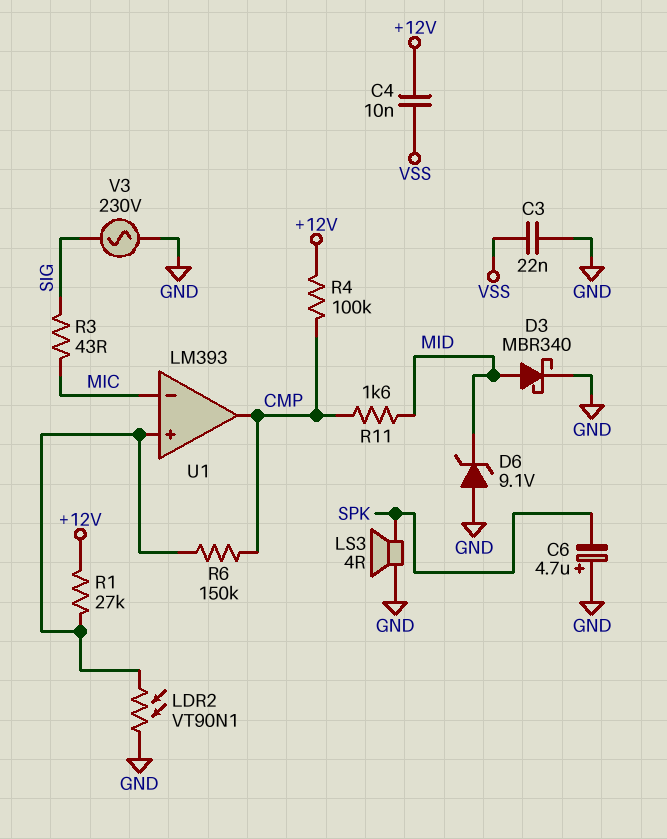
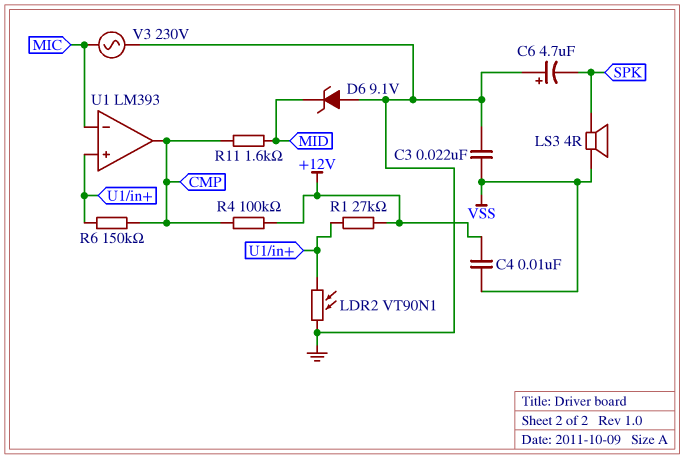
D3: schottky MBR340 (A MID, K GND) -> none
LS3: speaker 4R (GND, SPK) -> speaker 4R (SPK, VSS)
R3: 43 (MIC, SIG) -> none
V3: AC 230V (GND, SIG) -> AC 230V (GND, MIC)

